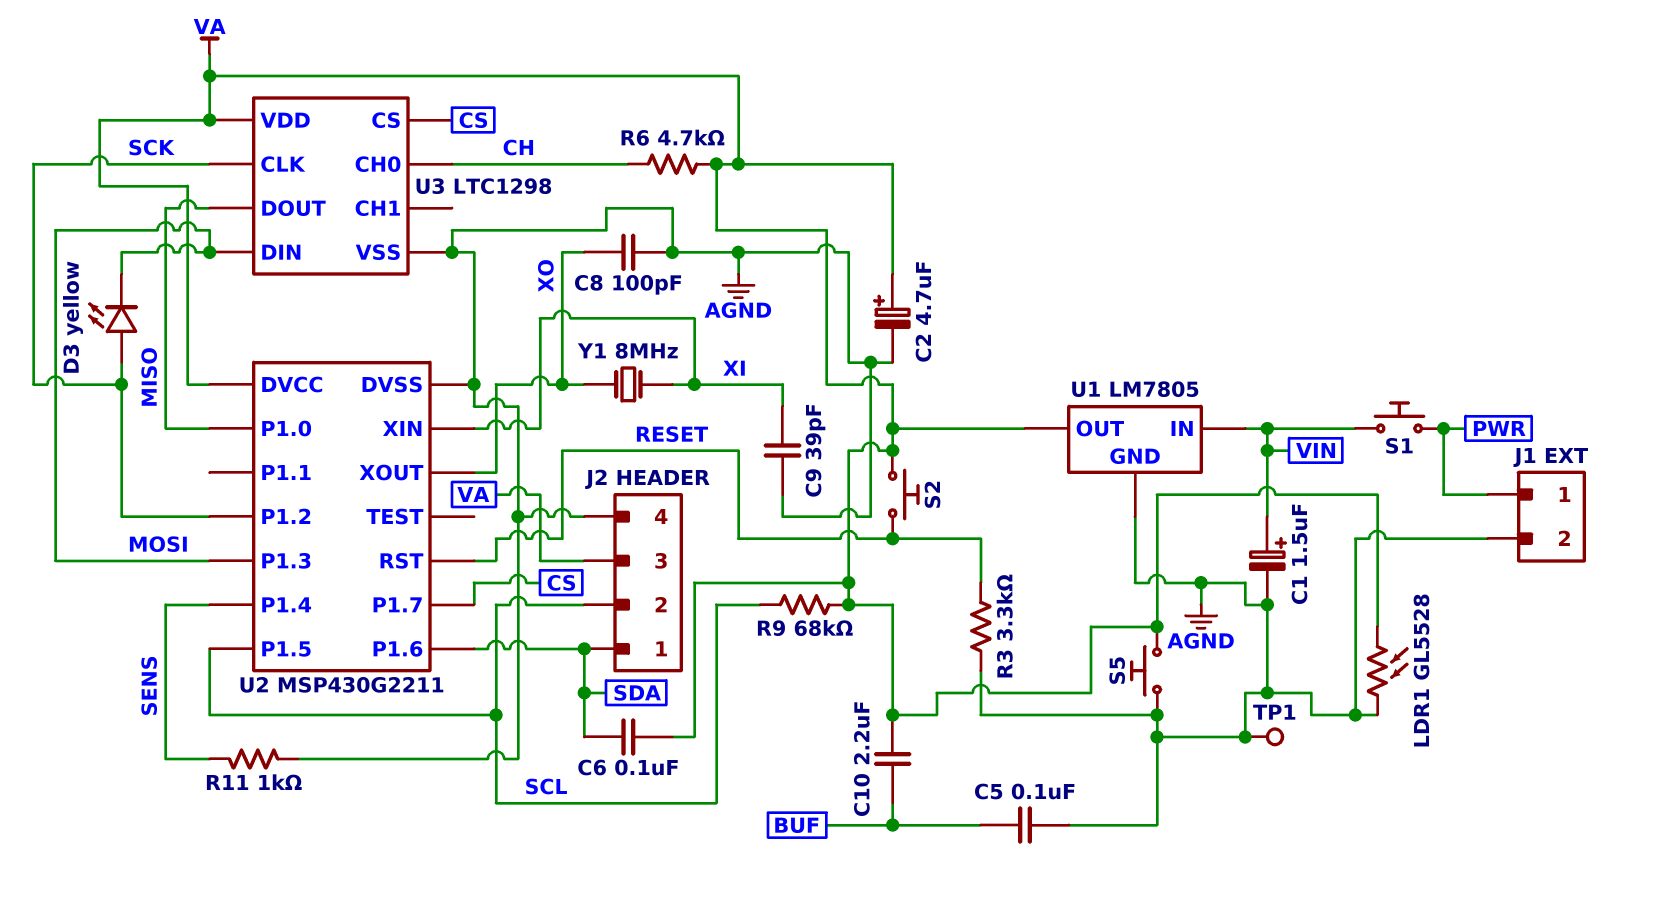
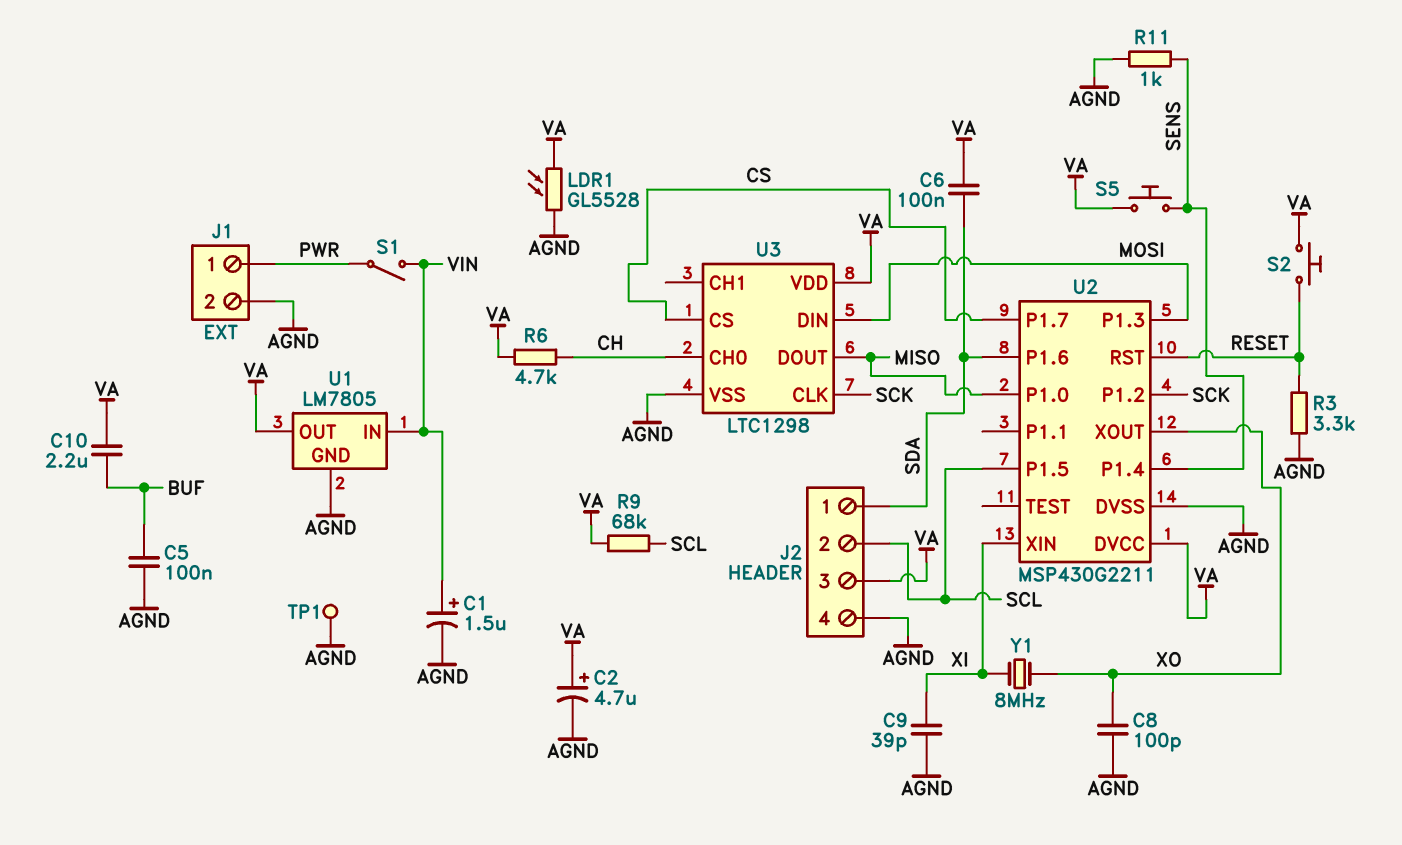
D3: LED yellow (A SCK, K MOSI) -> none
S1: button (PWR, VIN) -> switch (PWR, VIN)
S5: button (AGND, VA) -> button (SENS, VA)

